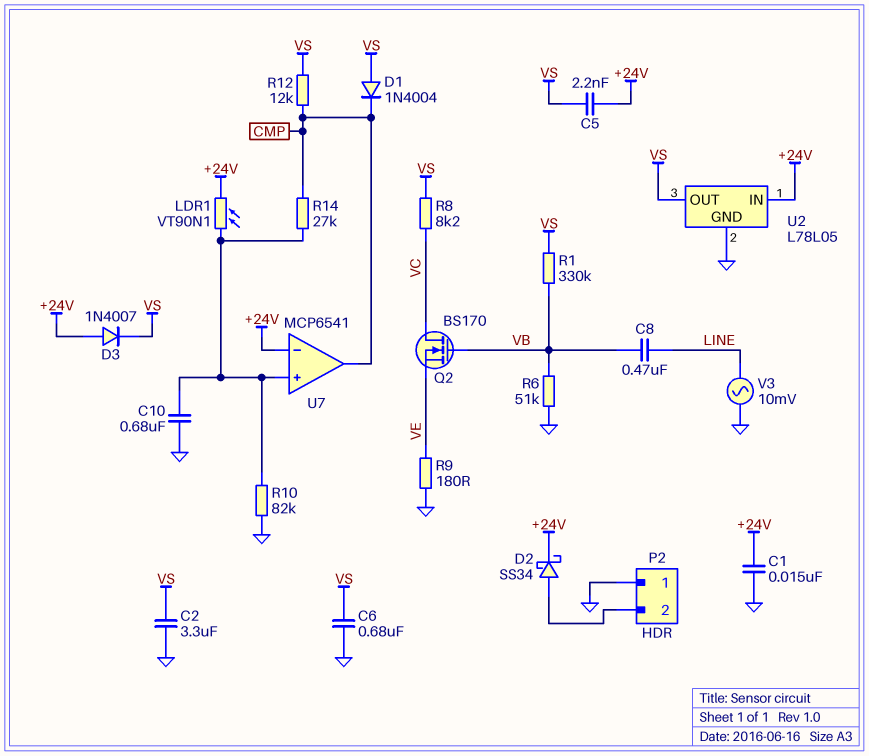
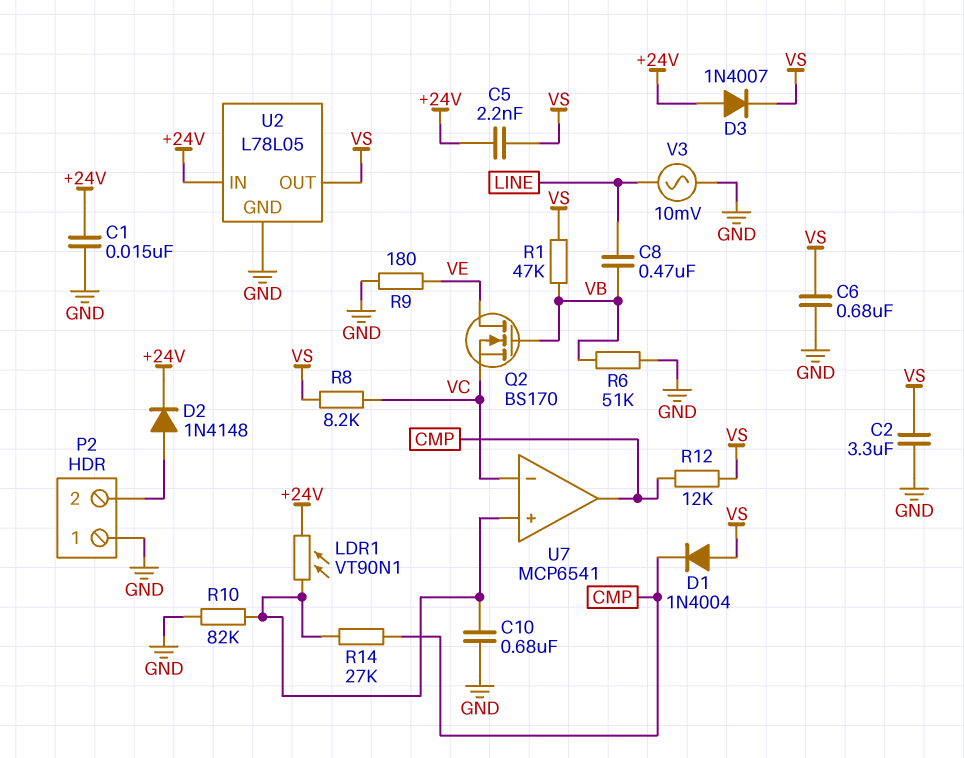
D2: schottky SS34 (A P2/2, K +24V) -> diode 1N4148 (A P2/2, K +24V)
Q2: NMOS BS170 (G VB, D VC, S VE) -> NMOS BS170 (G VB, D VE, S VC)
R1: 330k (VB, VS) -> 47k (VB, VS)
U7 pin in-: +24V -> VC

